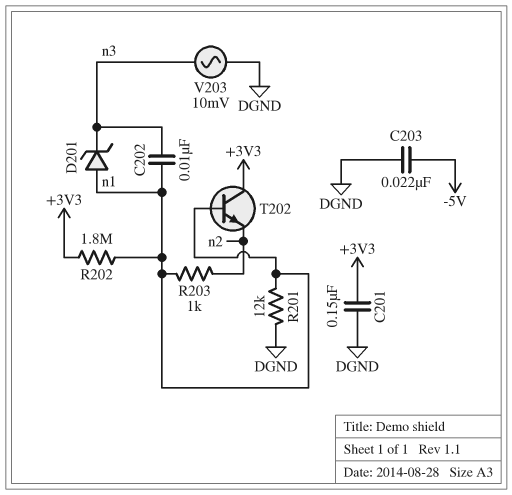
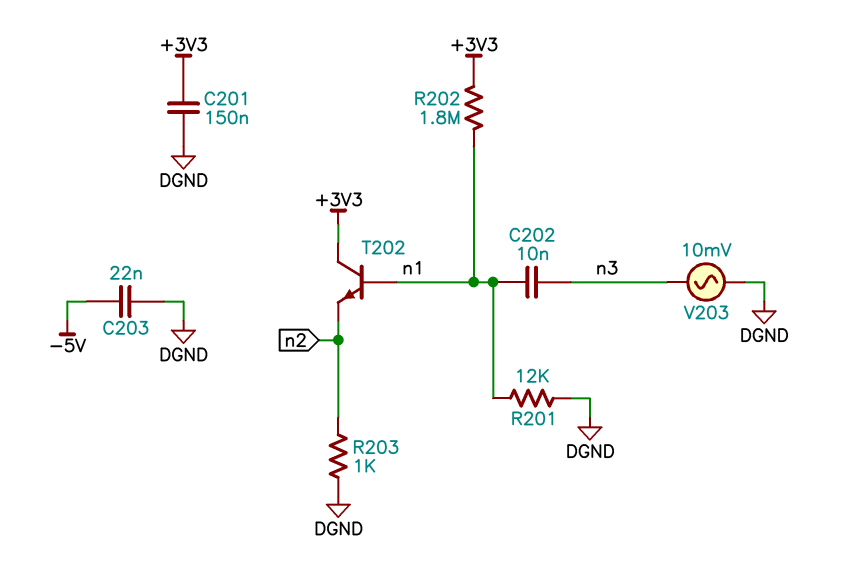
D201: zener (A n1, K n3) -> none
R203: 1k (n1, n2) -> 1k (DGND, n2)

